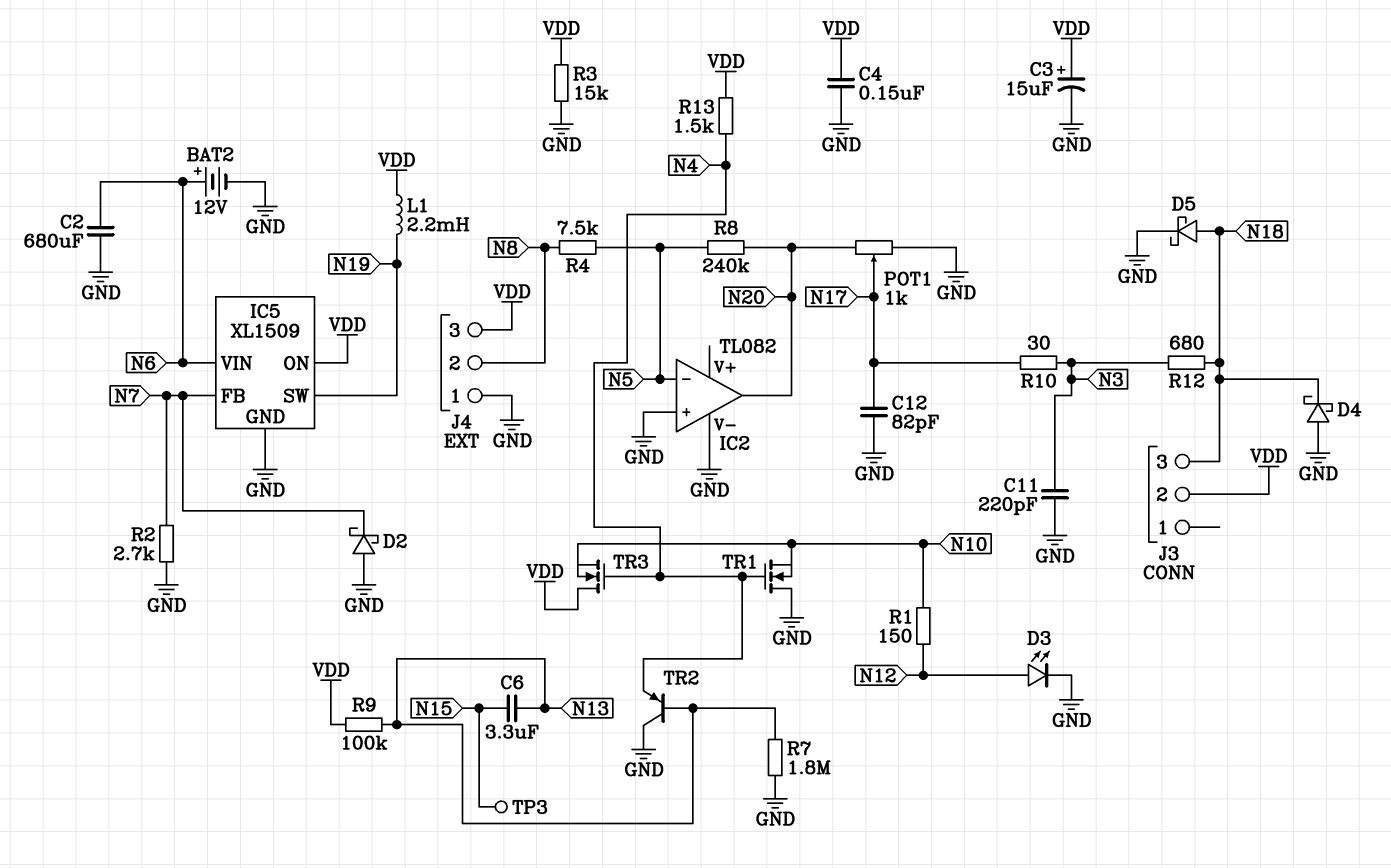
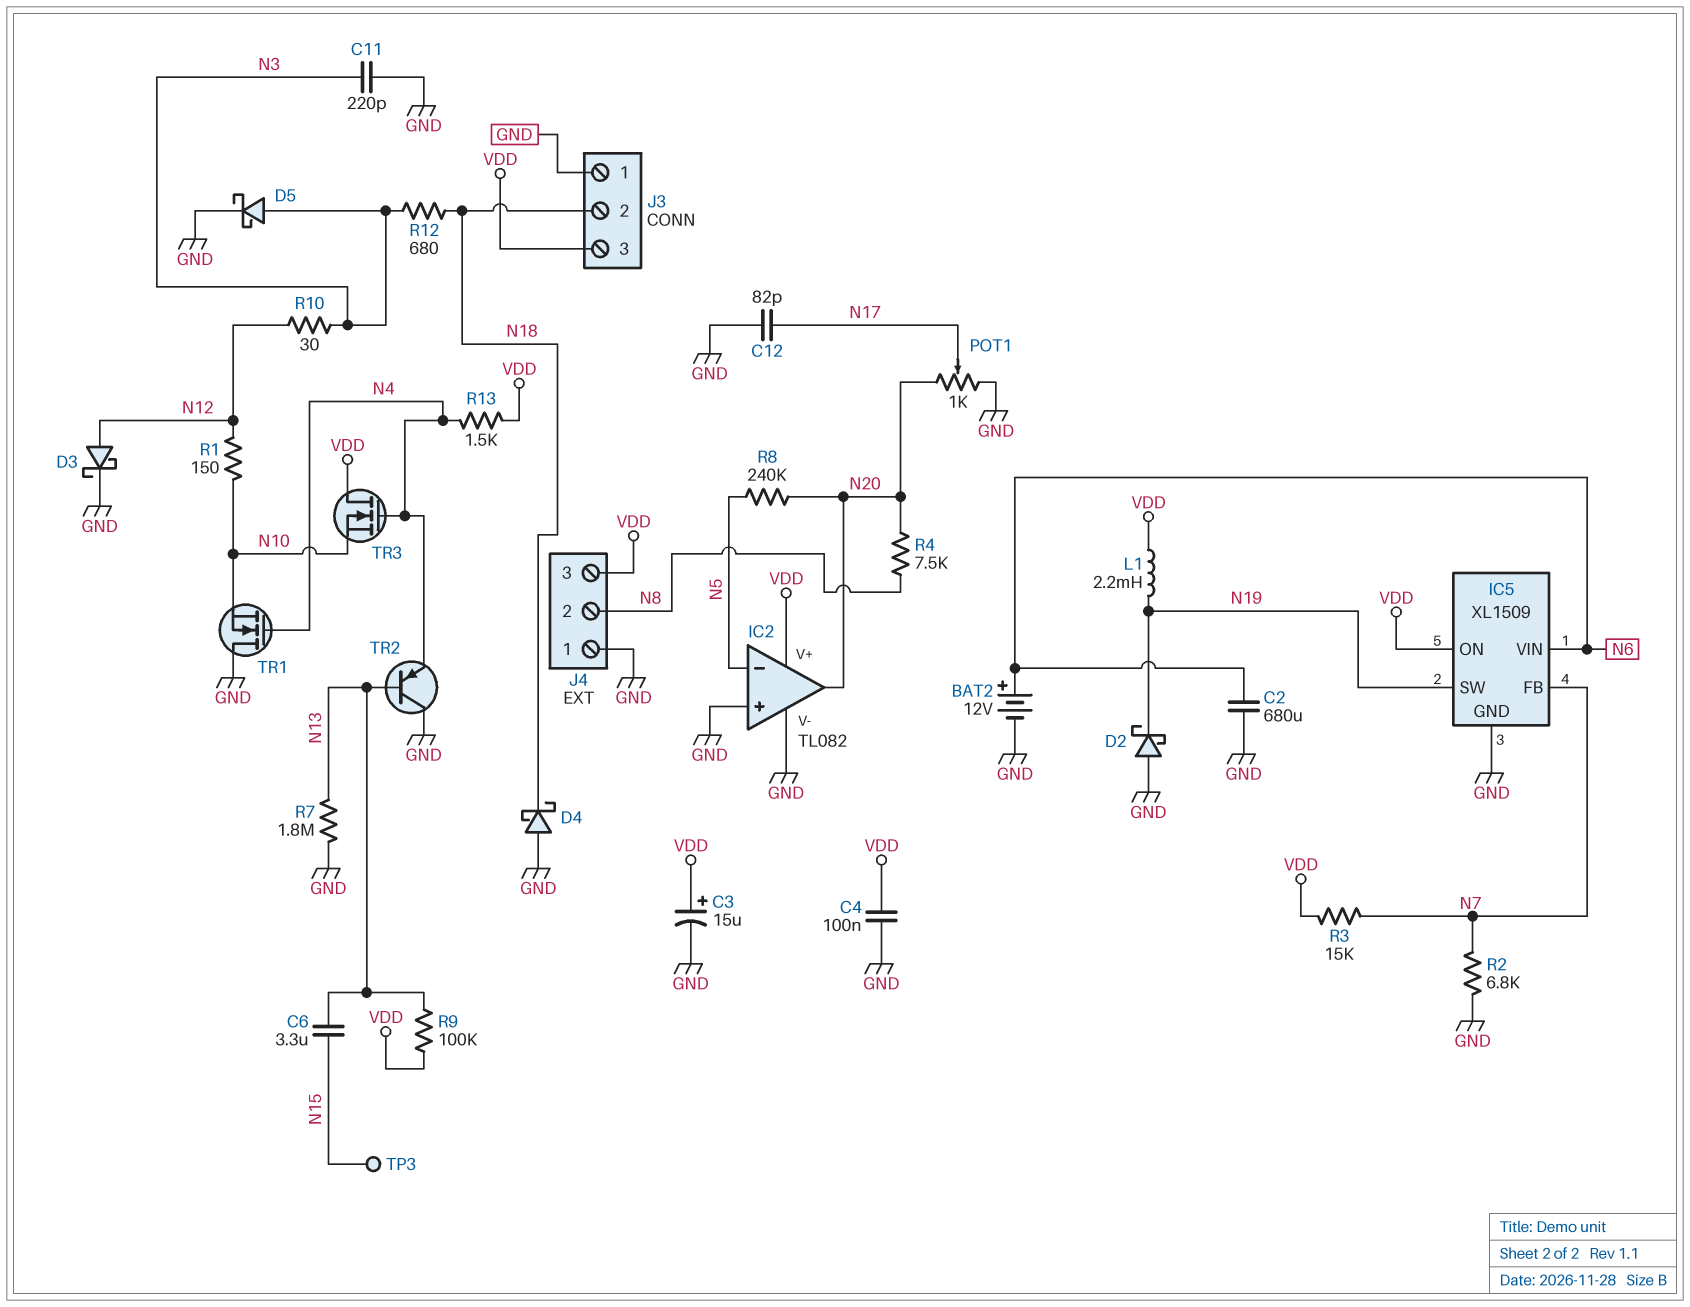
C4: 150nF (GND, VDD) -> 100nF (GND, VDD)
D2: schottky (A GND, K N7) -> schottky (A GND, K N19)
D3: LED (A N12, K GND) -> schottky (A N12, K GND)
D5: schottky (A N18, K GND) -> schottky (A N3, K GND)
IC2 pin V+: none -> VDD
J3 pin 1: none -> GND
J3 pin 2: VDD -> N18
J3 pin 3: N18 -> VDD
R2: 2.7k (GND, N7) -> 6.8k (GND, N7)
R3: 15k (GND, VDD) -> 15k (N7, VDD)
R4: 7.5k (N5, N8) -> 7.5k (N8, N20)
R10: 30 (N3, N17) -> 30 (N3, N12)

